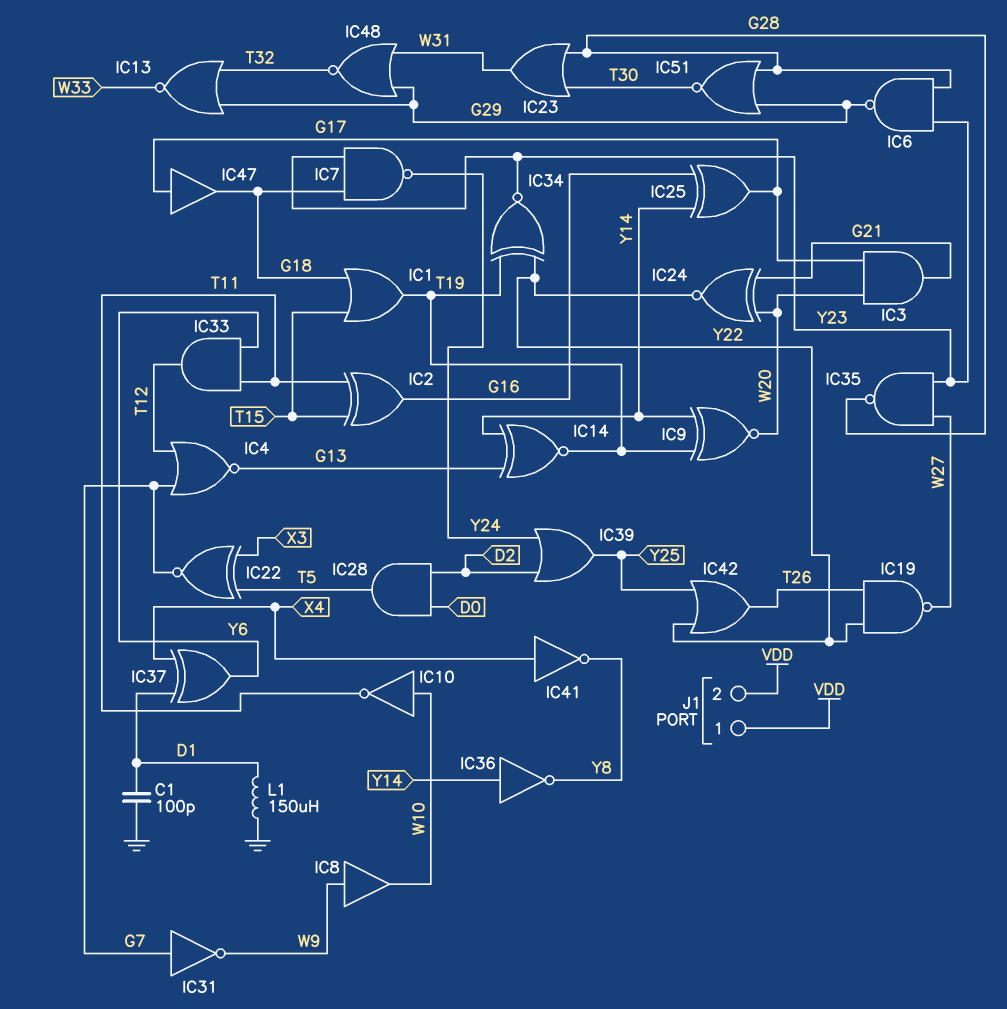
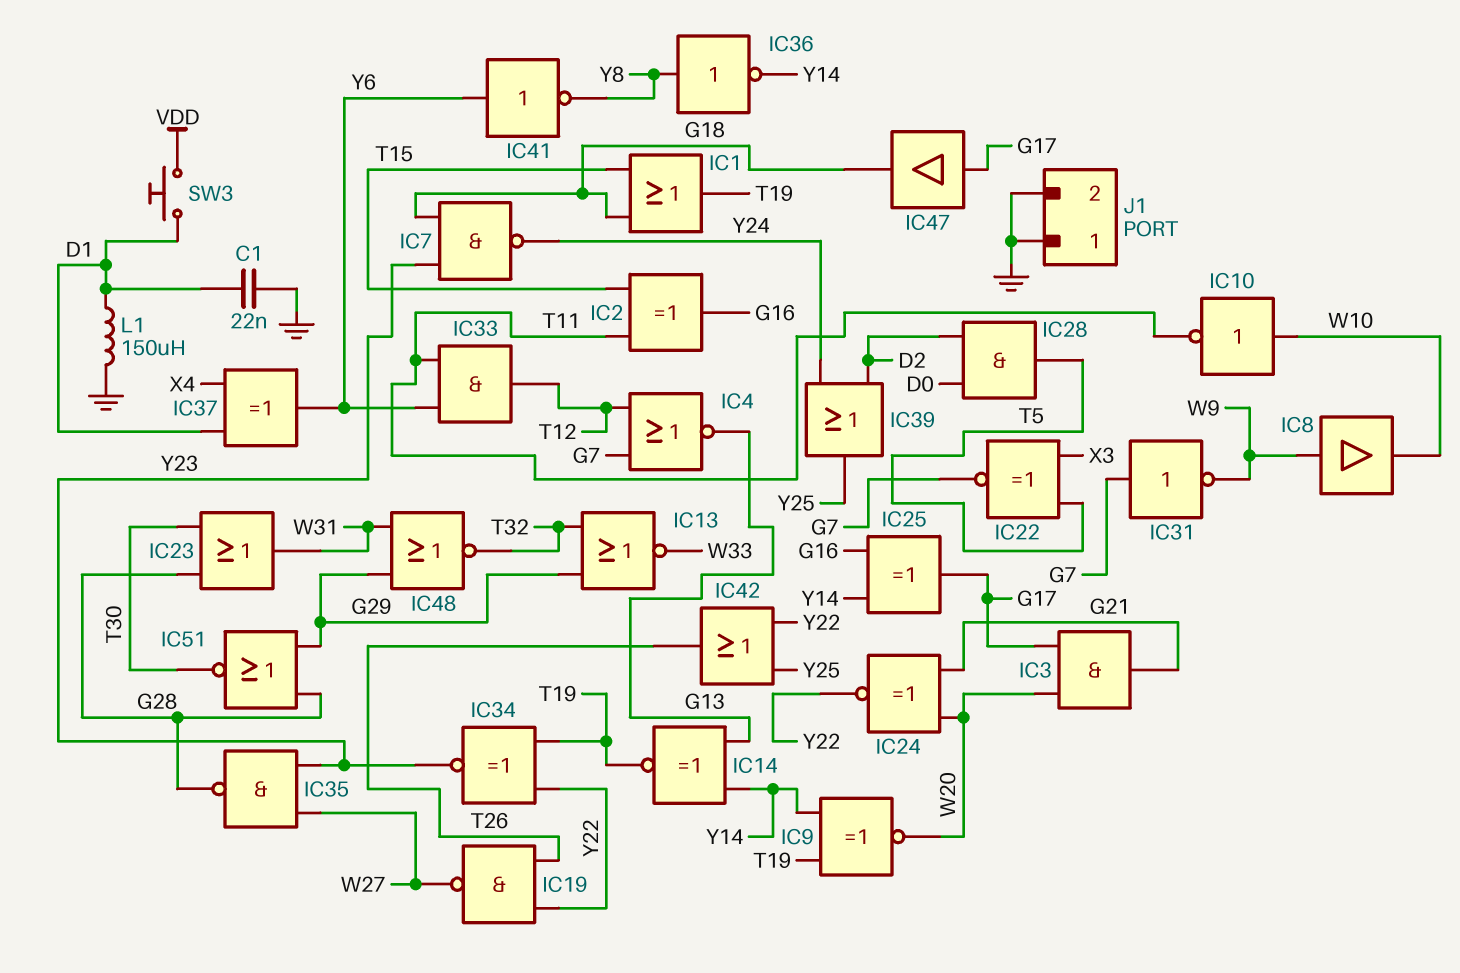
C1: 100pF (D1, GND) -> 22nF (D1, GND)
IC6: NAND (in G28, in Y23, out G29) -> none
IC36: NOT (in Y14, out Y8) -> NOT (in Y8, out Y14)
IC41: NOT (in X4, out Y8) -> NOT (in Y6, out Y8)
J1 pin 1: VDD -> GND
J1 pin 2: VDD -> GND
SW3: none -> button (D1, VDD)

